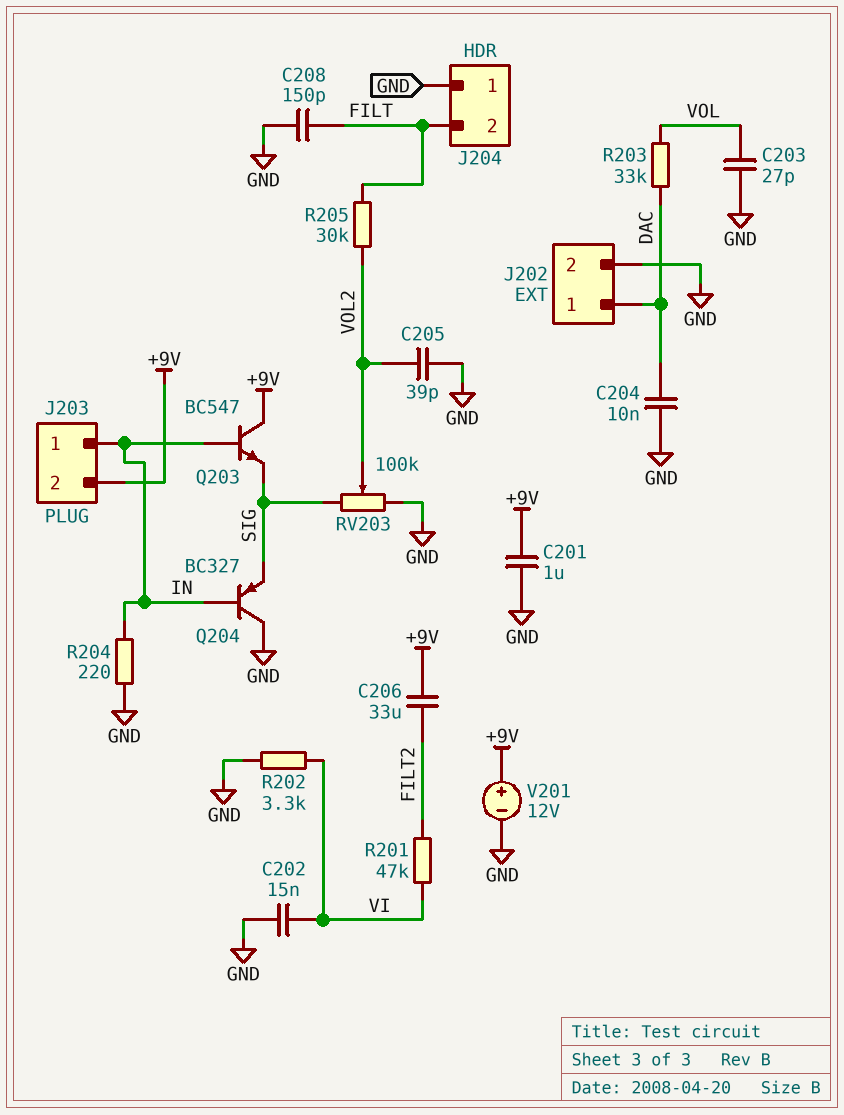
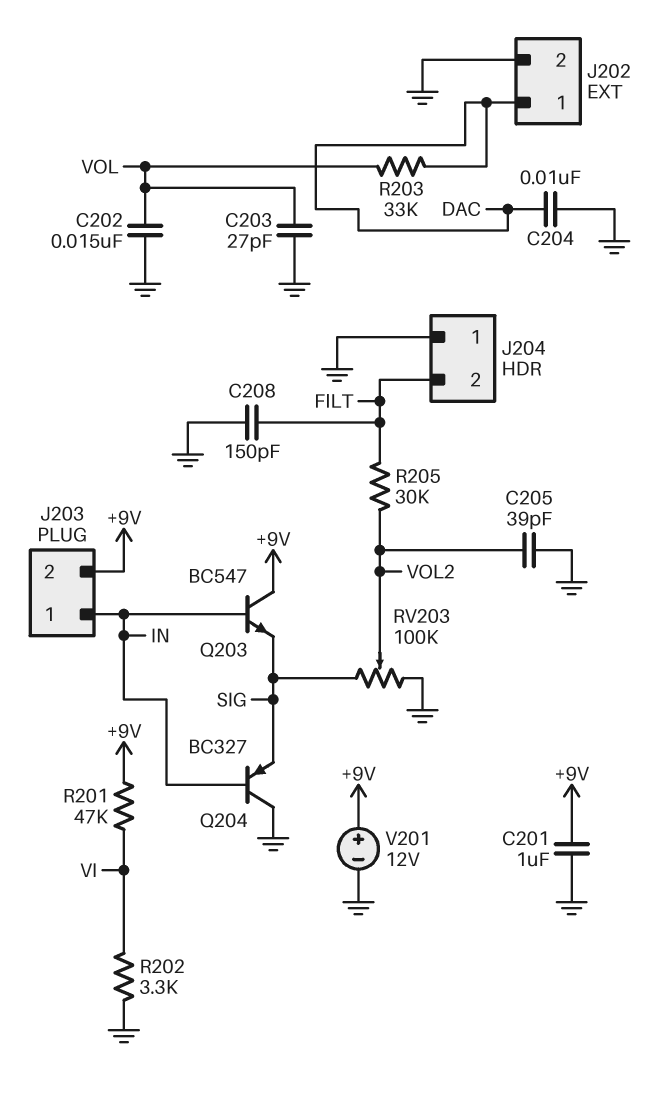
C202: 15nF (GND, VI) -> 15nF (GND, VOL)
C206: 33uF (+9V, FILT2) -> none
R201: 47k (FILT2, VI) -> 47k (+9V, VI)
R204: 220 (GND, IN) -> none

